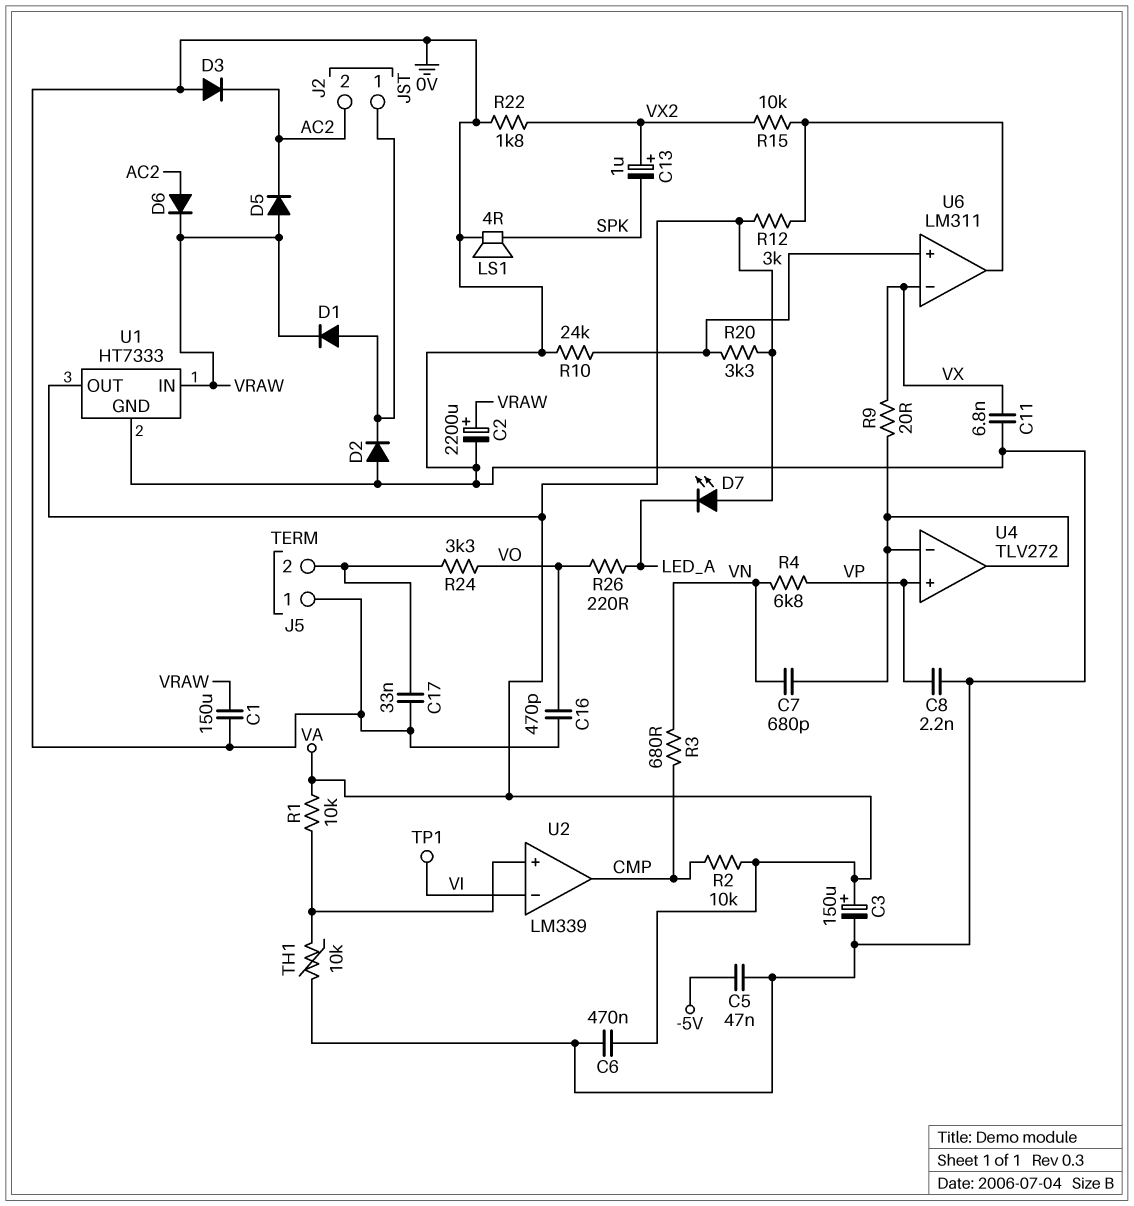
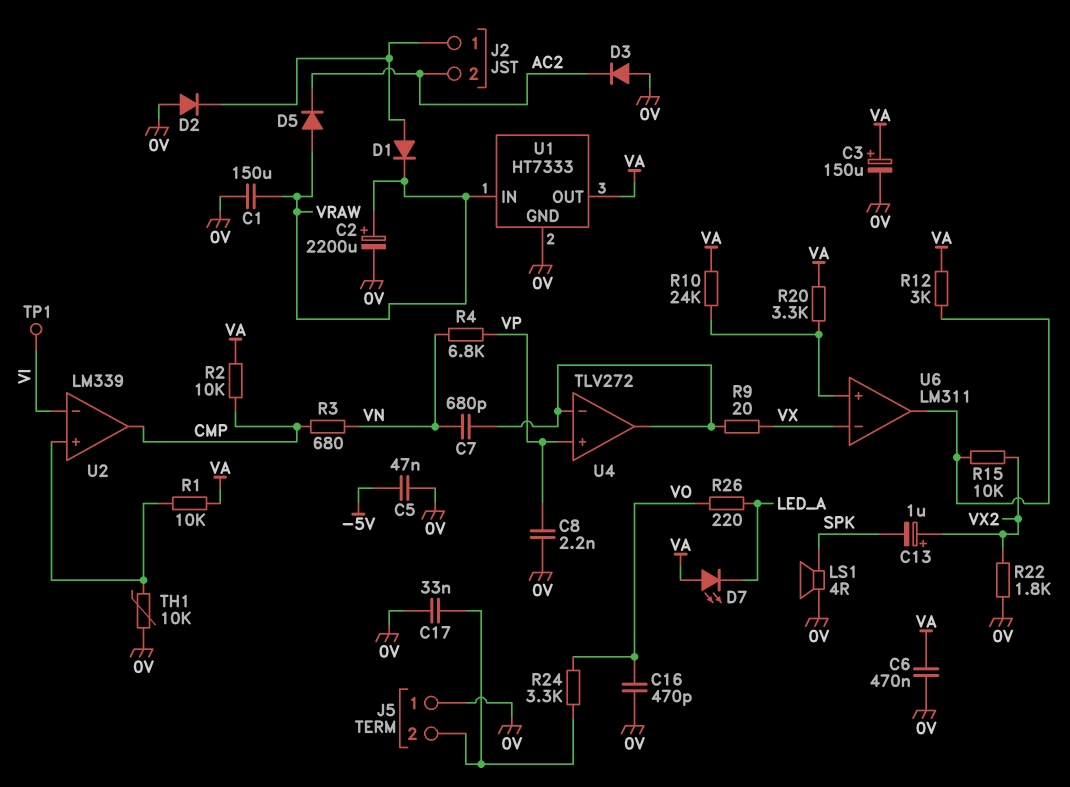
C11: 6.8nF (0V, VX) -> none
D6: diode (A AC2, K VRAW) -> none
R10: 24k (0V, U6/in+) -> 24k (U6/in+, VA)

